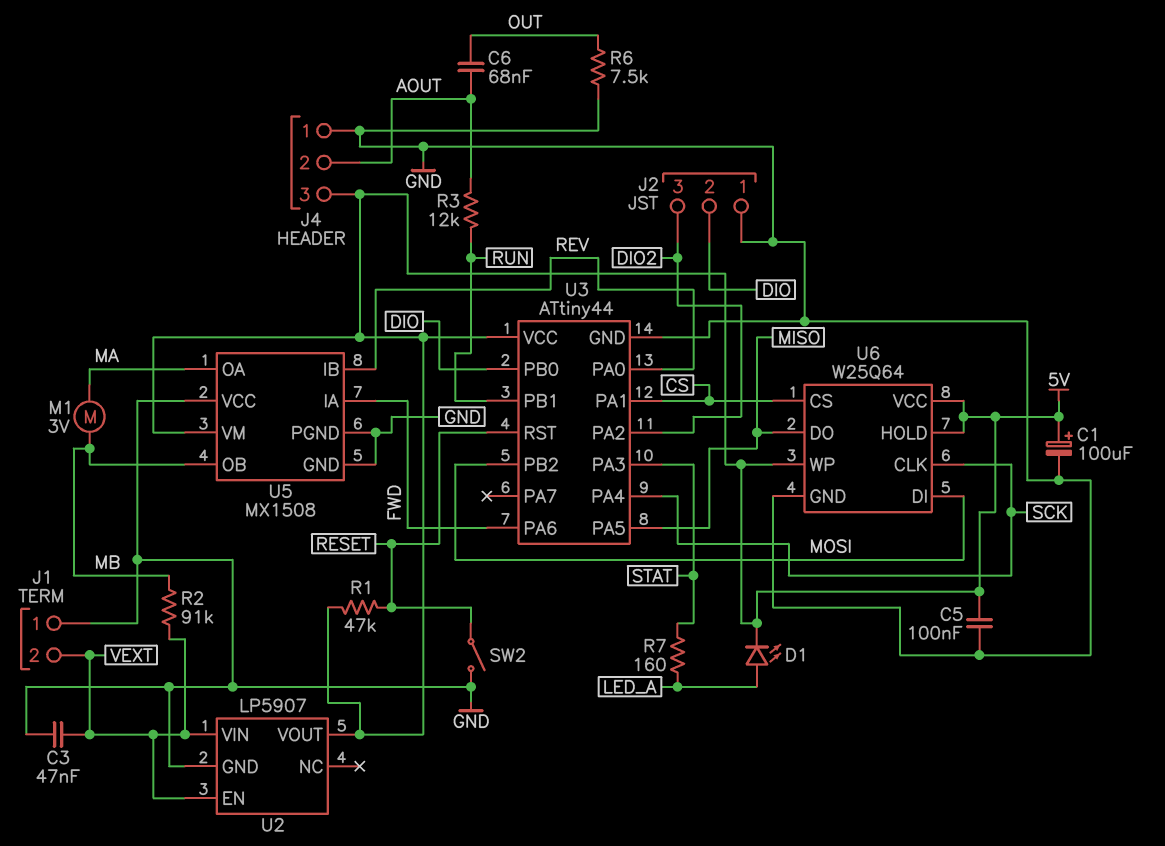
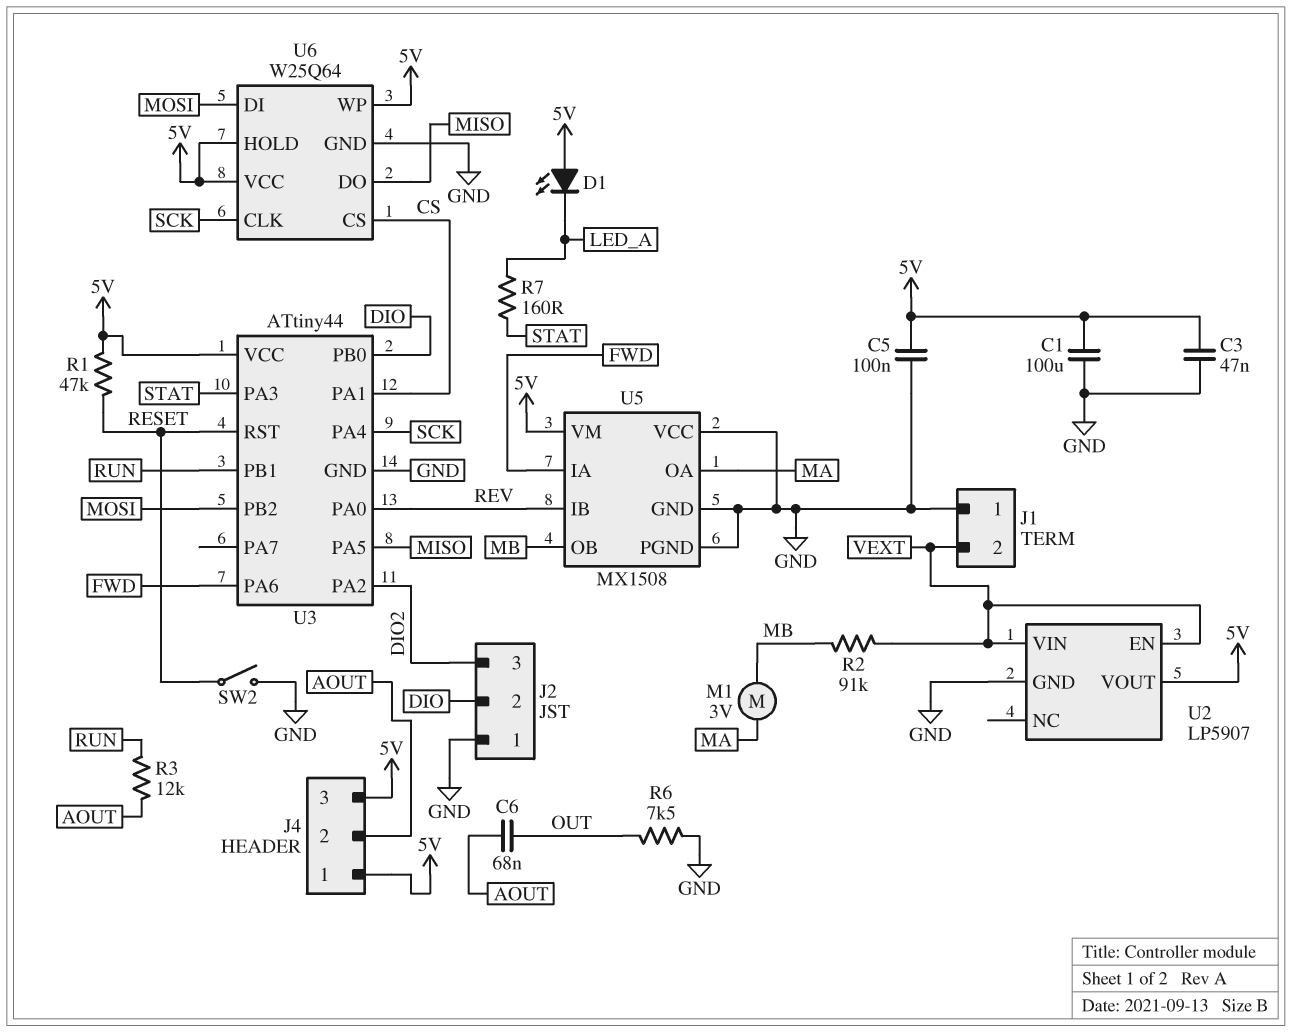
C1: 100uF (plus 5V, minus GND) -> 100uF (5V, GND)
C3: 47nF (GND, VEXT) -> 47nF (5V, GND)
D1: LED (A LED_A, K 5V) -> LED (A 5V, K LED_A)
J4 pin 1: GND -> 5V

